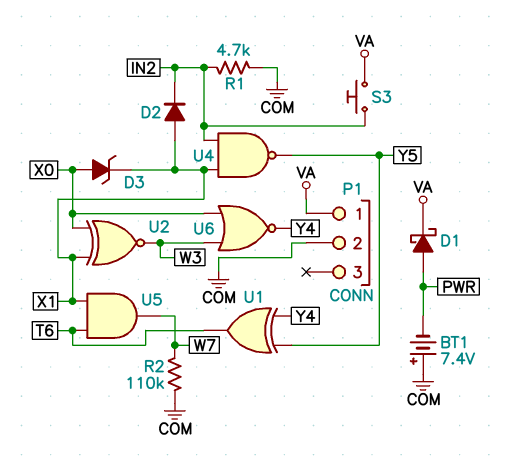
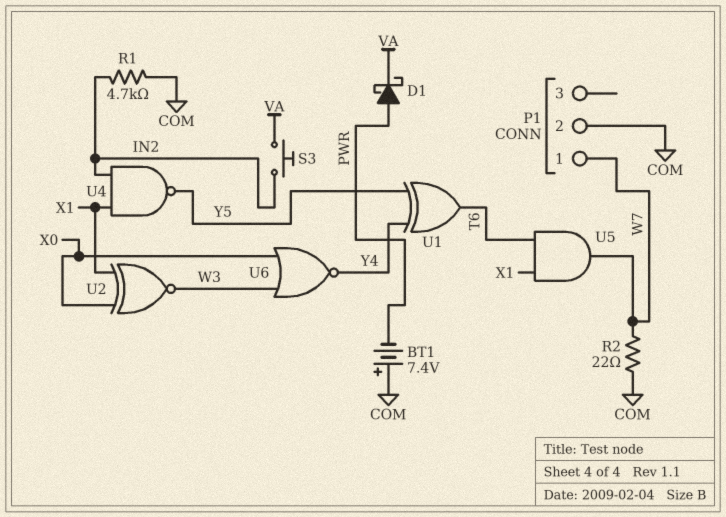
D2: diode (A X1, K IN2) -> none
D3: zener (A X0, K X1) -> none
P1 pin 1: VA -> W7
R2: 110k (COM, W7) -> 22 (COM, W7)

